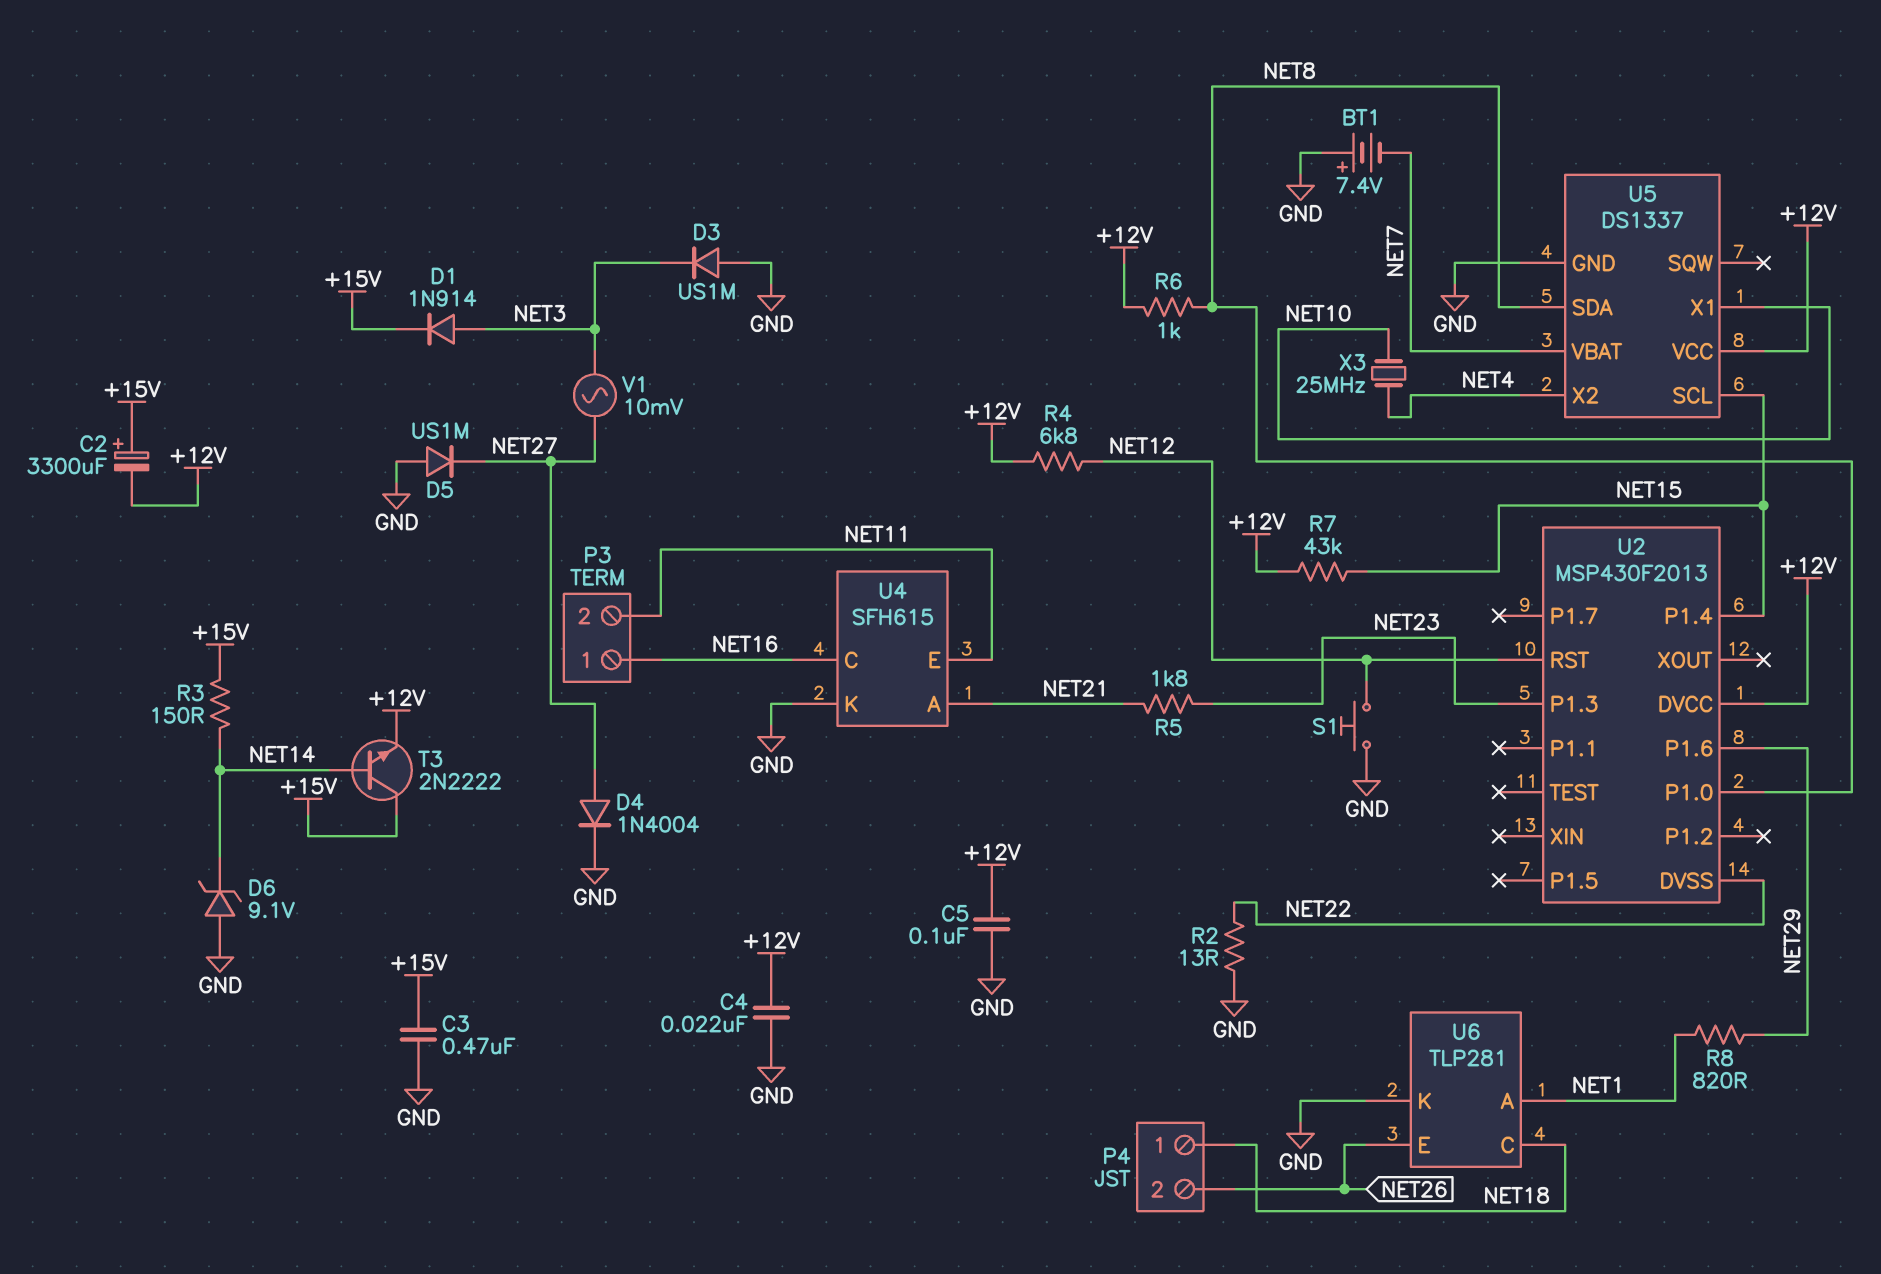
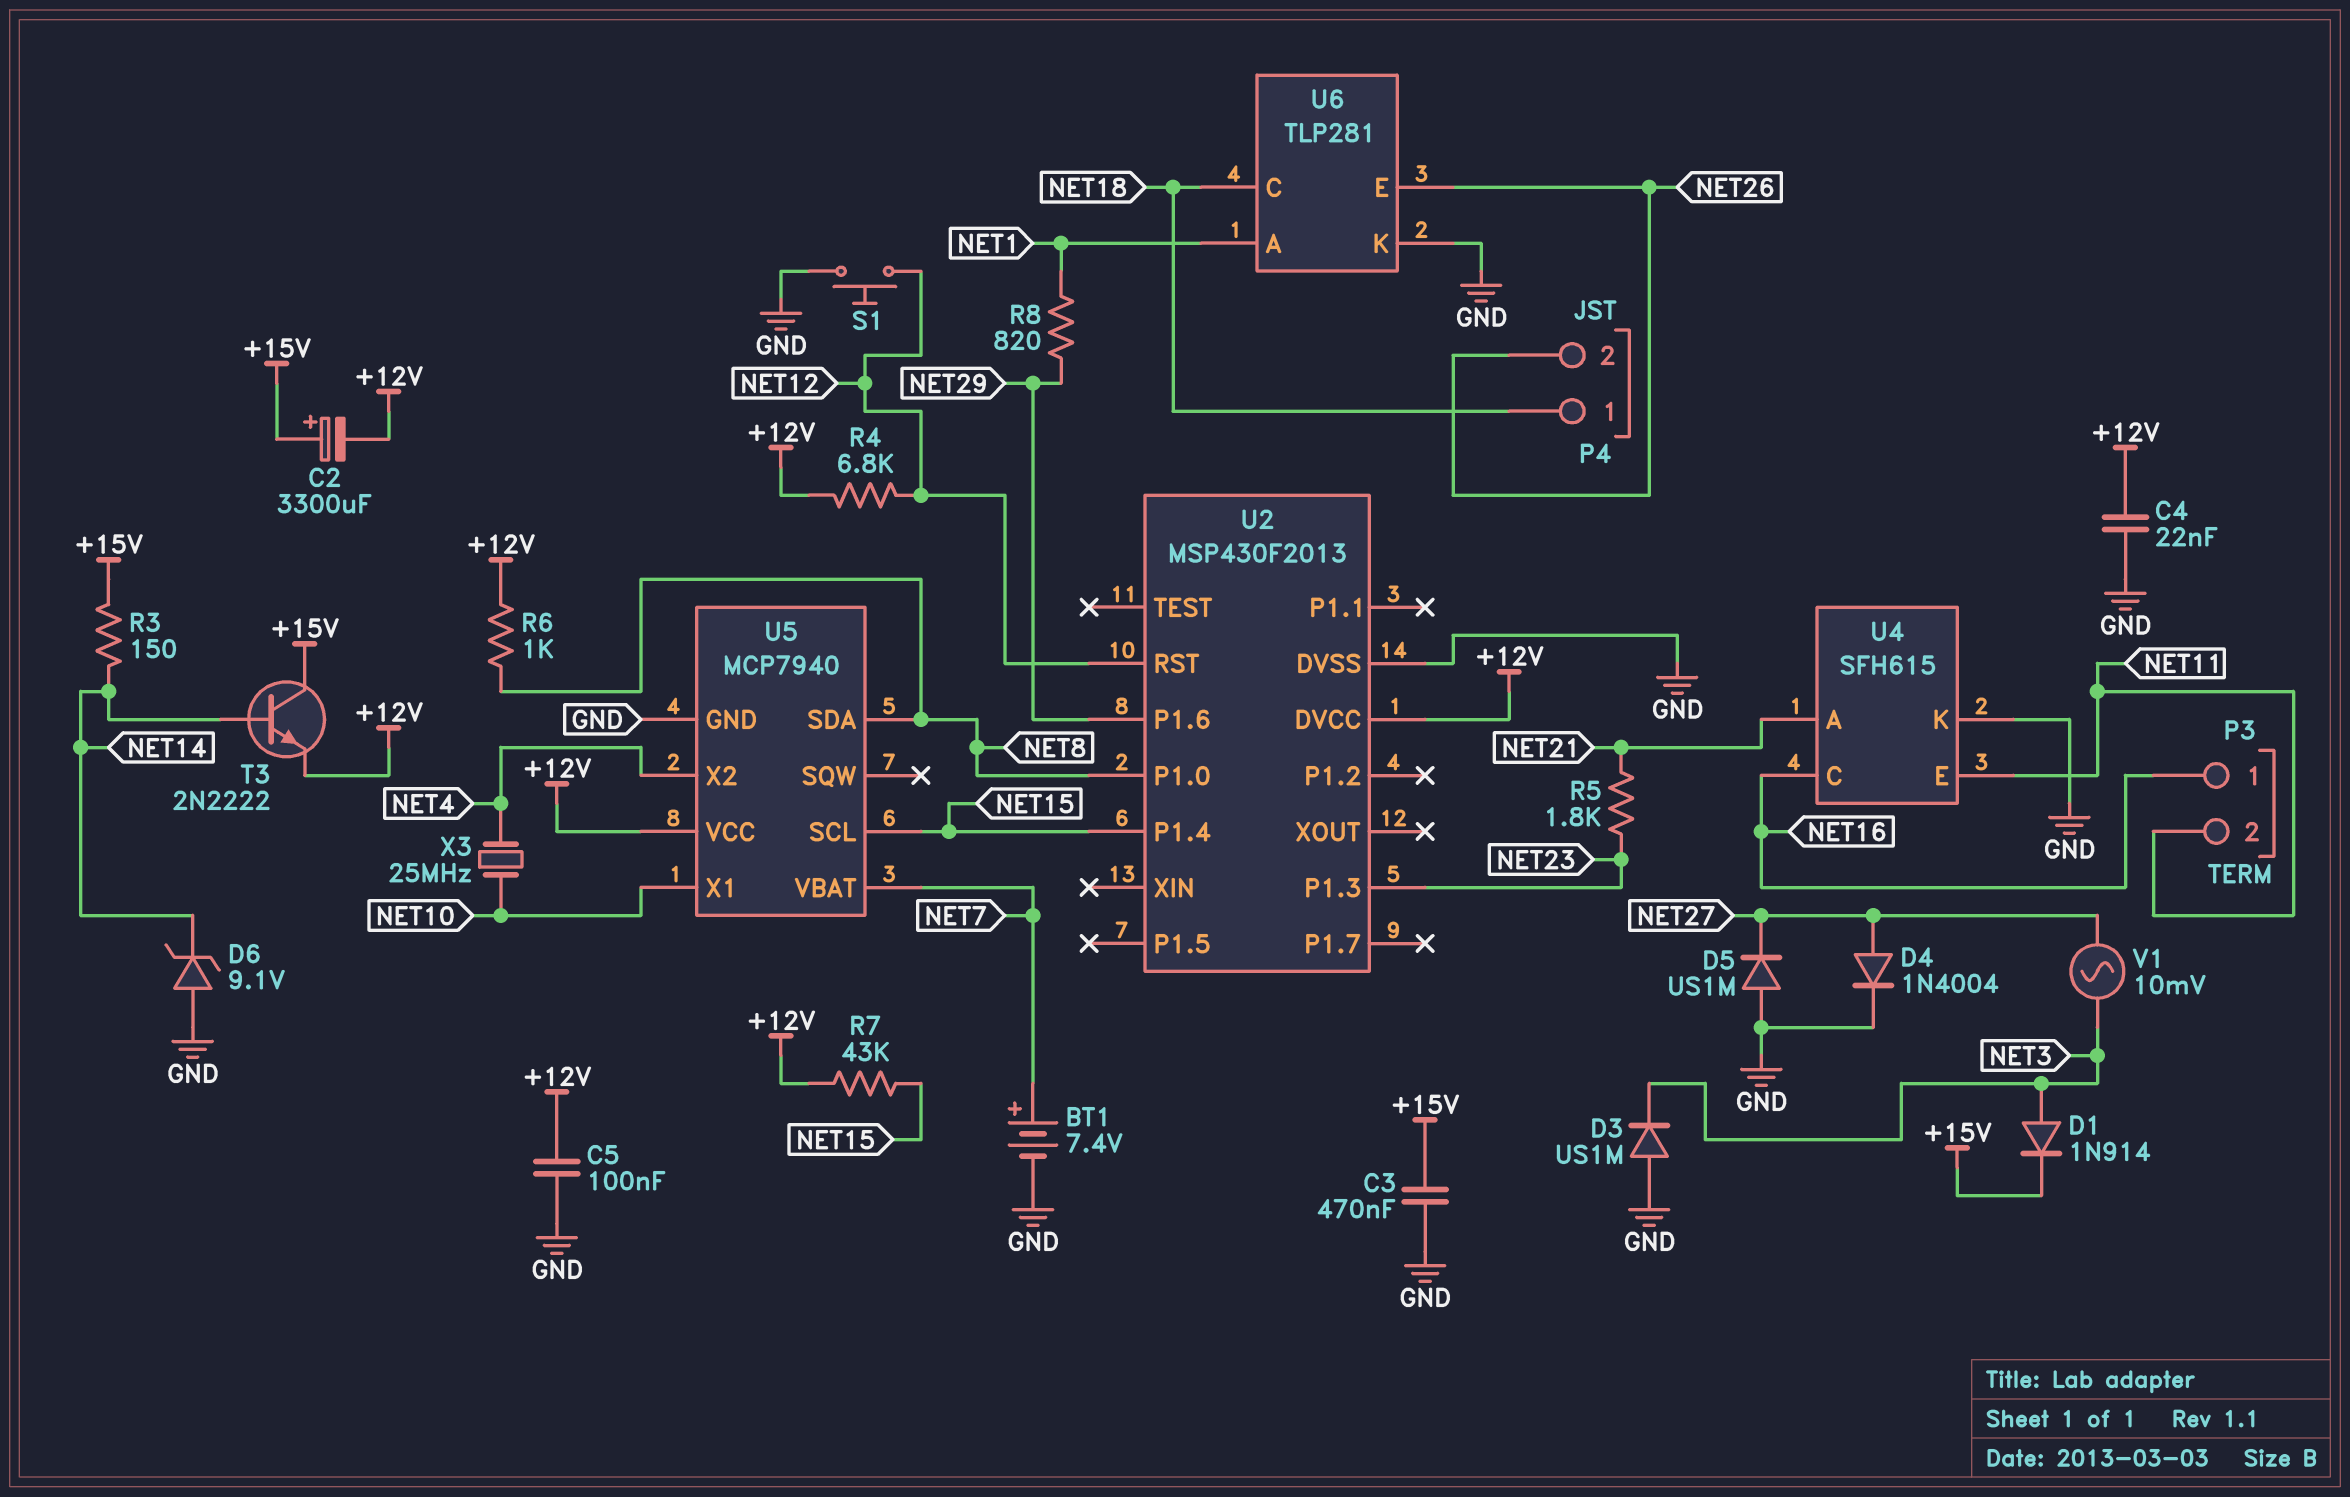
BT1: 7.4V (plus GND, minus NET7) -> 7.4V (plus NET7, minus GND)
R2: 13 (GND, NET22) -> none
U2 pin DVSS: NET22 -> GND
U5: DS1337 -> MCP7940

